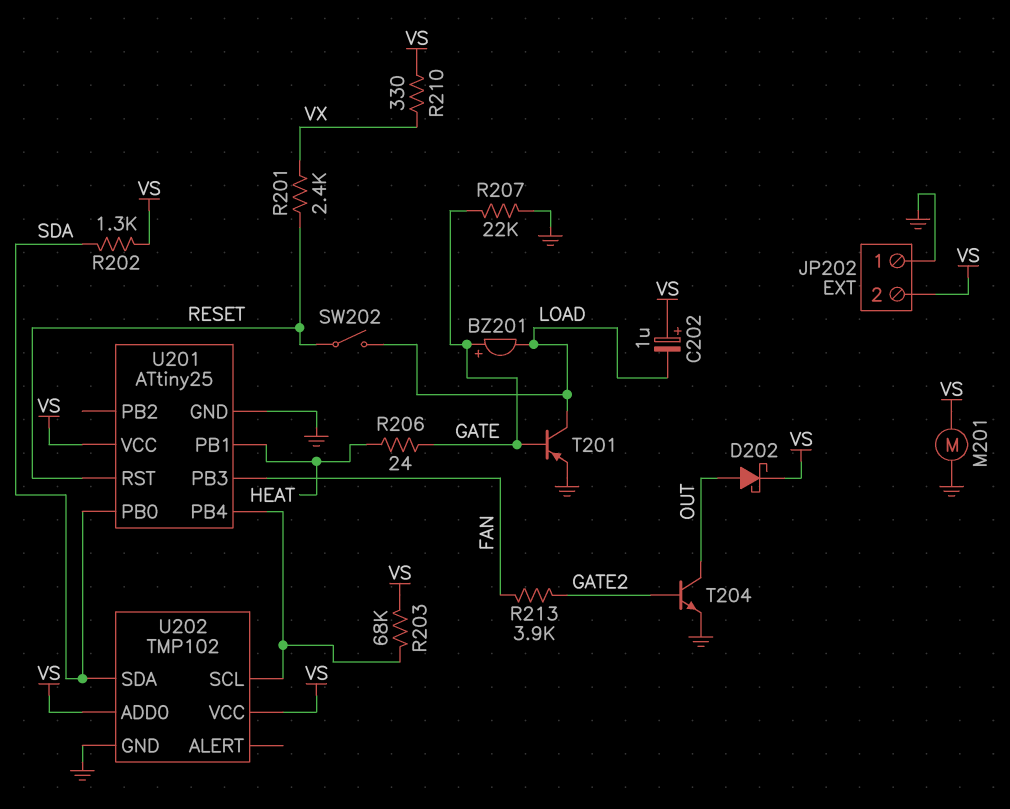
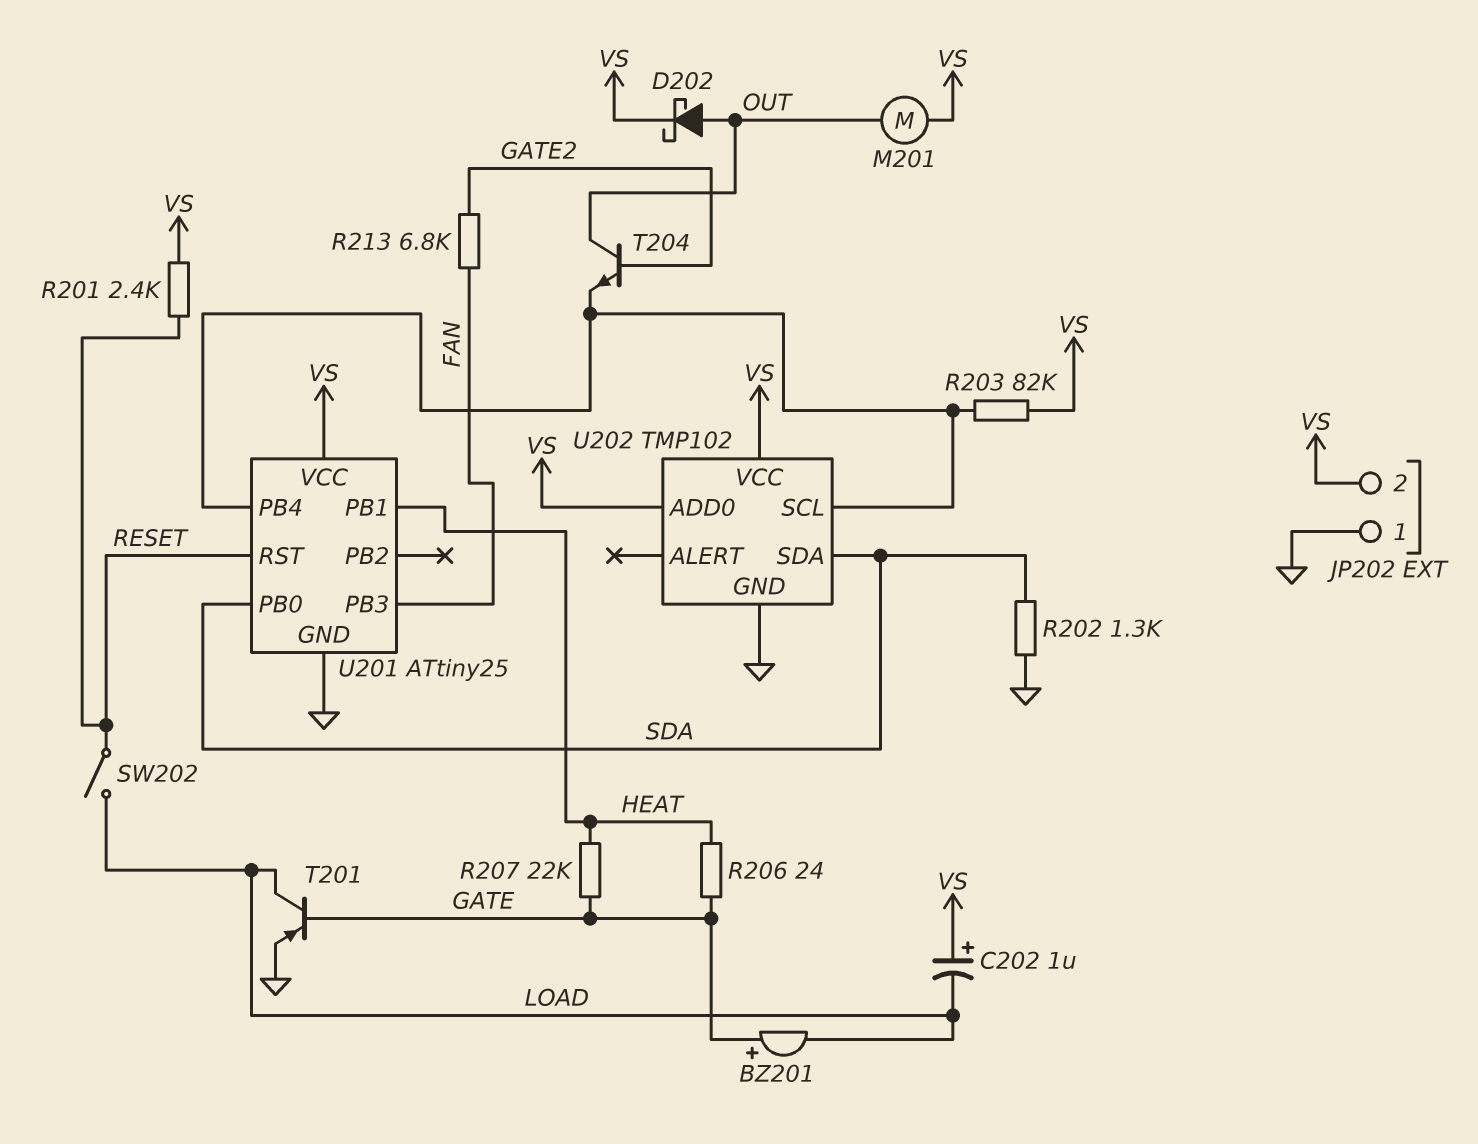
M201: motor (GND, VS) -> motor (OUT, VS)
R201: 2.4k (RESET, VX) -> 2.4k (RESET, VS)
R202: 1.3k (SDA, VS) -> 1.3k (GND, SDA)
R203: 68k (U201/PB4, VS) -> 82k (U201/PB4, VS)
R207: 22k (GATE, GND) -> 22k (GATE, HEAT)
R210: 330 (VS, VX) -> none
R213: 3.9k (FAN, GATE2) -> 6.8k (FAN, GATE2)
T204: NPN (B GATE2, C OUT, E GND) -> NPN (B GATE2, C OUT, E U201/PB4)

